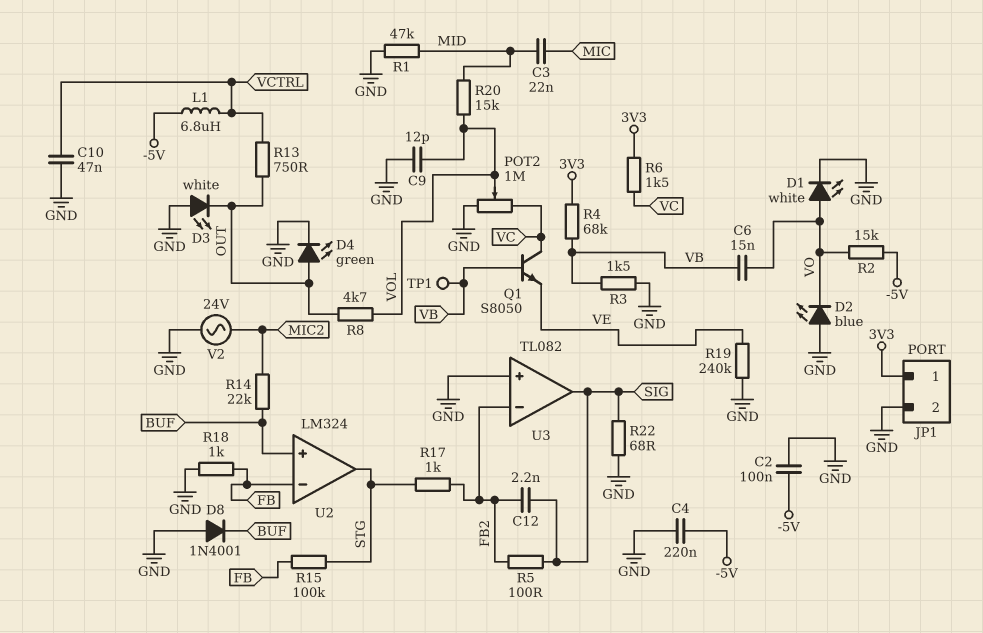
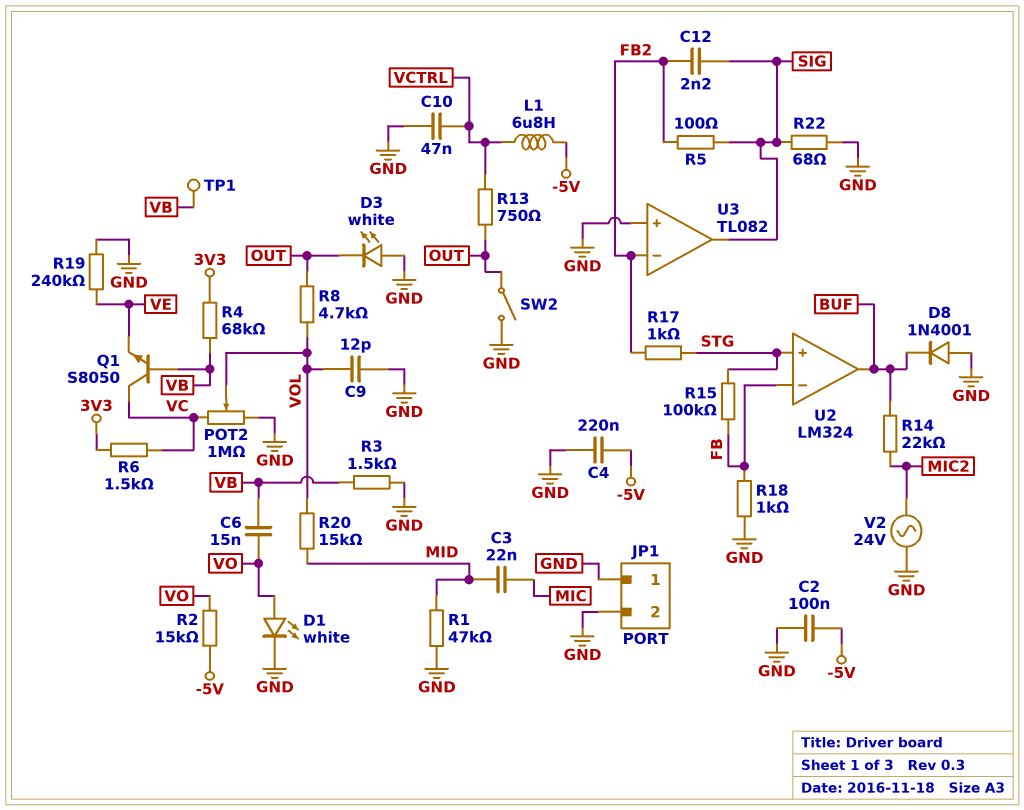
D2: LED blue (A GND, K VO) -> none
D4: LED green (A OUT, K GND) -> none
JP1 pin 1: 3V3 -> GND
SW2: none -> switch (GND, OUT)
U2 pin in+: BUF -> STG
U2 pin out: STG -> BUF

